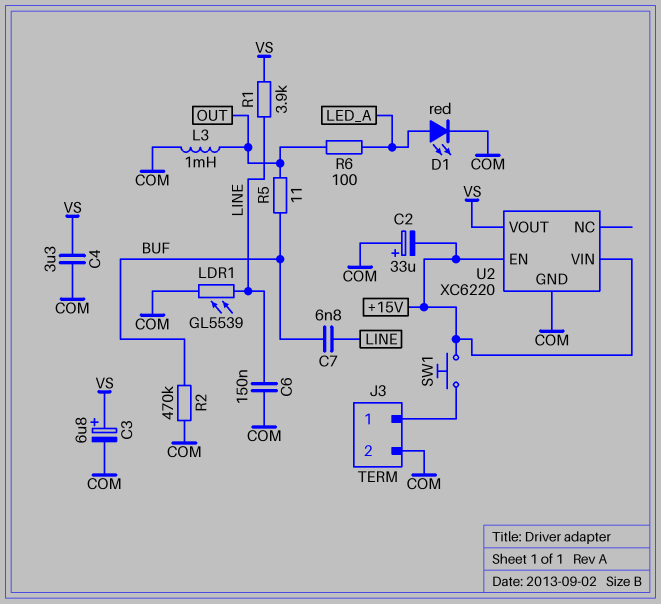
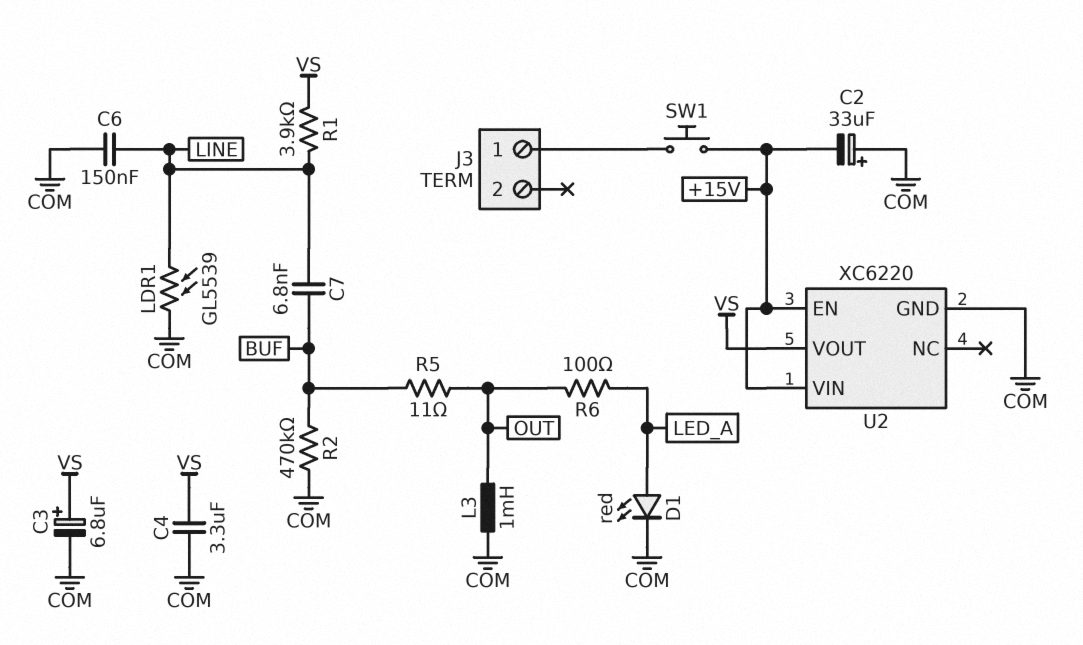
J3 pin 2: COM -> none

